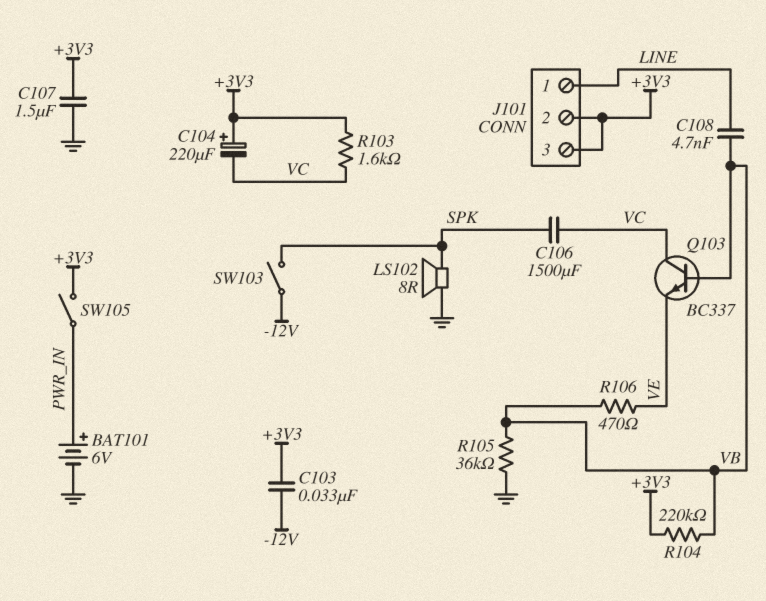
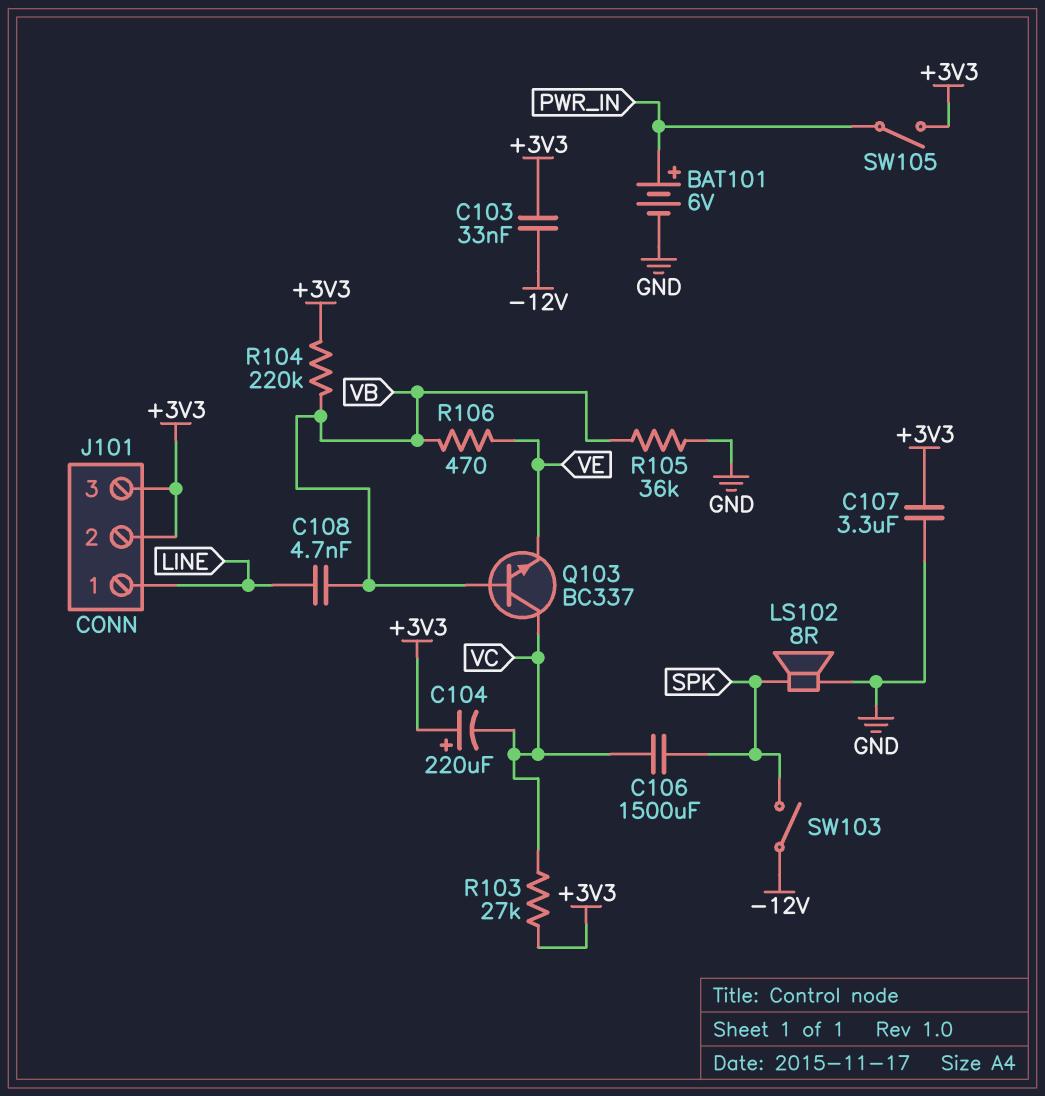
C107: 1.5uF (+3V3, GND) -> 3.3uF (+3V3, GND)
R103: 1.6k (+3V3, VC) -> 27k (+3V3, VC)

